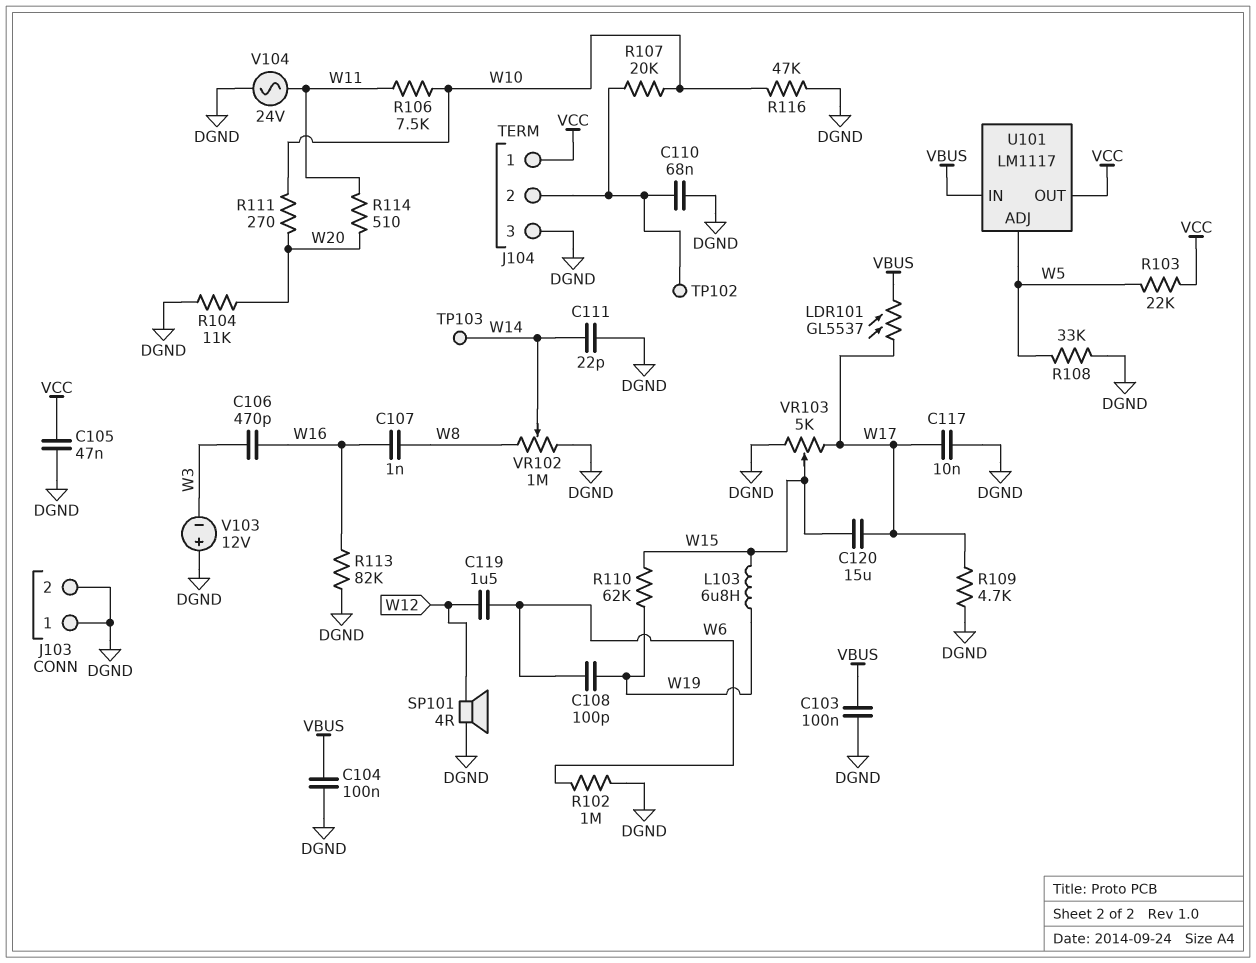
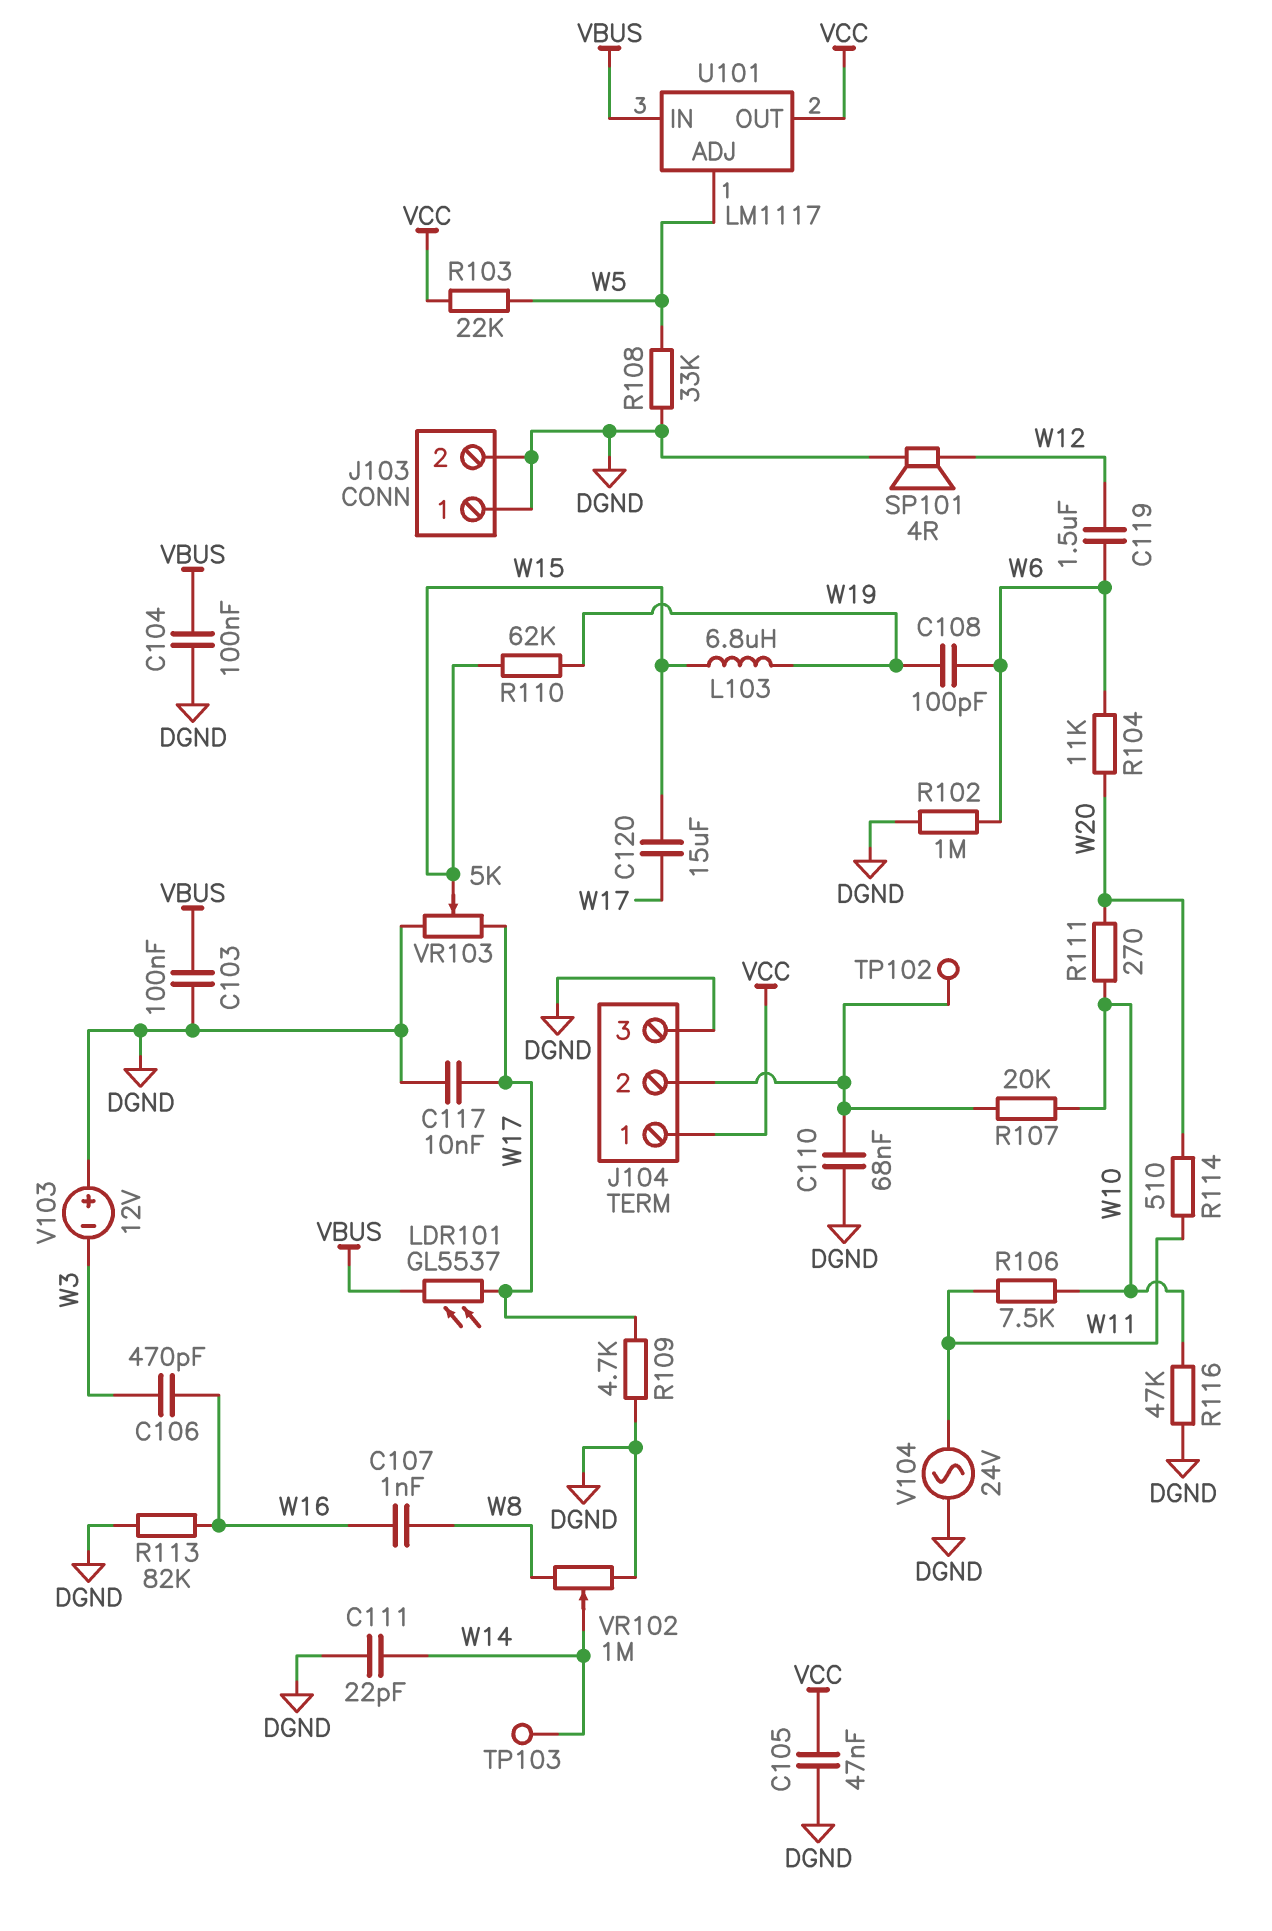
R104: 11k (DGND, W20) -> 11k (W6, W20)

